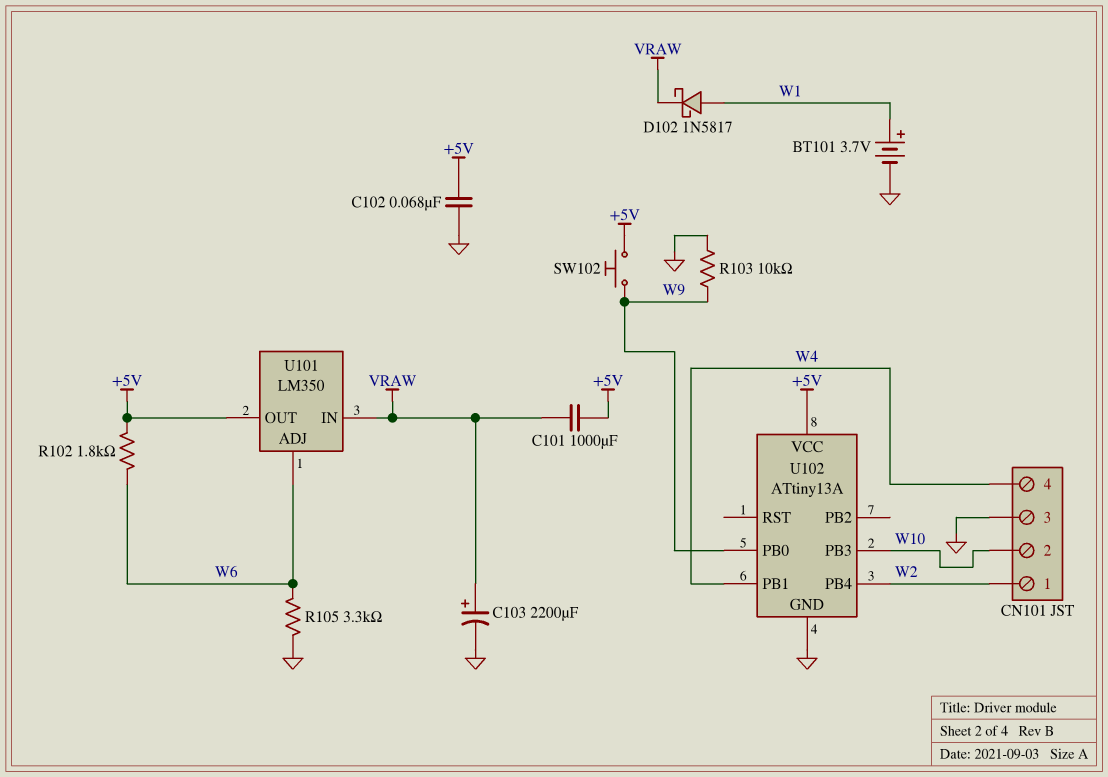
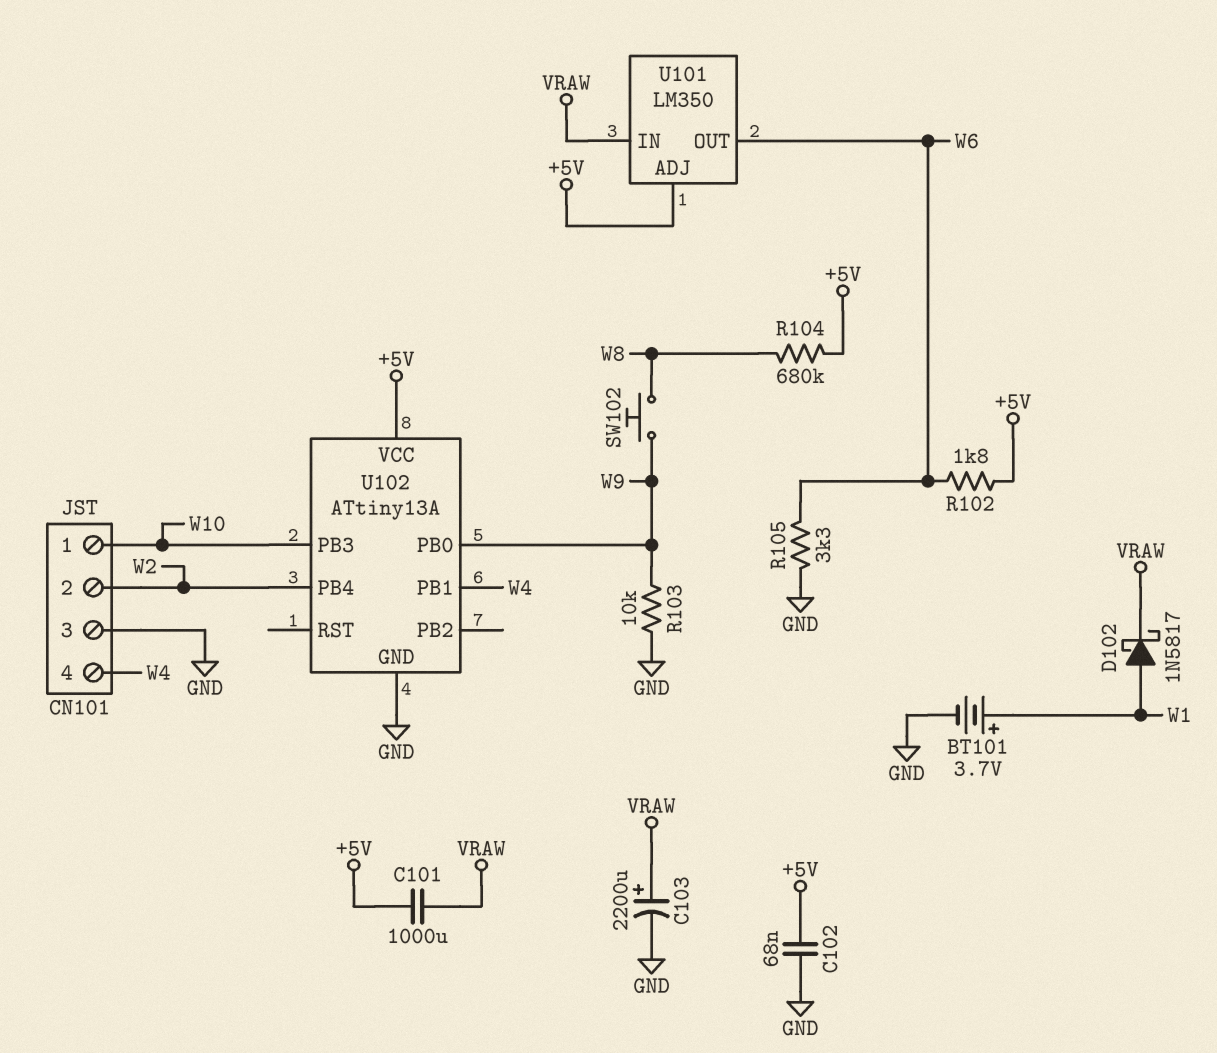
CN101 pin 1: W2 -> W10
CN101 pin 2: W10 -> W2
R104: none -> 680k (+5V, W8)
SW102: button (+5V, W9) -> button (W8, W9)
U101 pin ADJ: W6 -> +5V
U101 pin OUT: +5V -> W6

